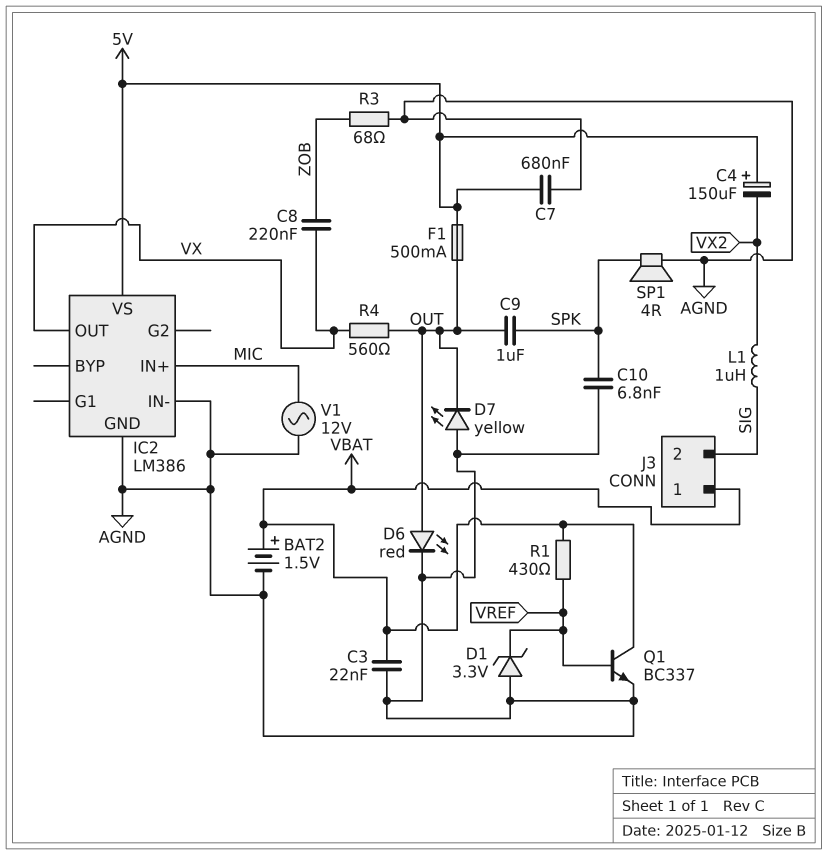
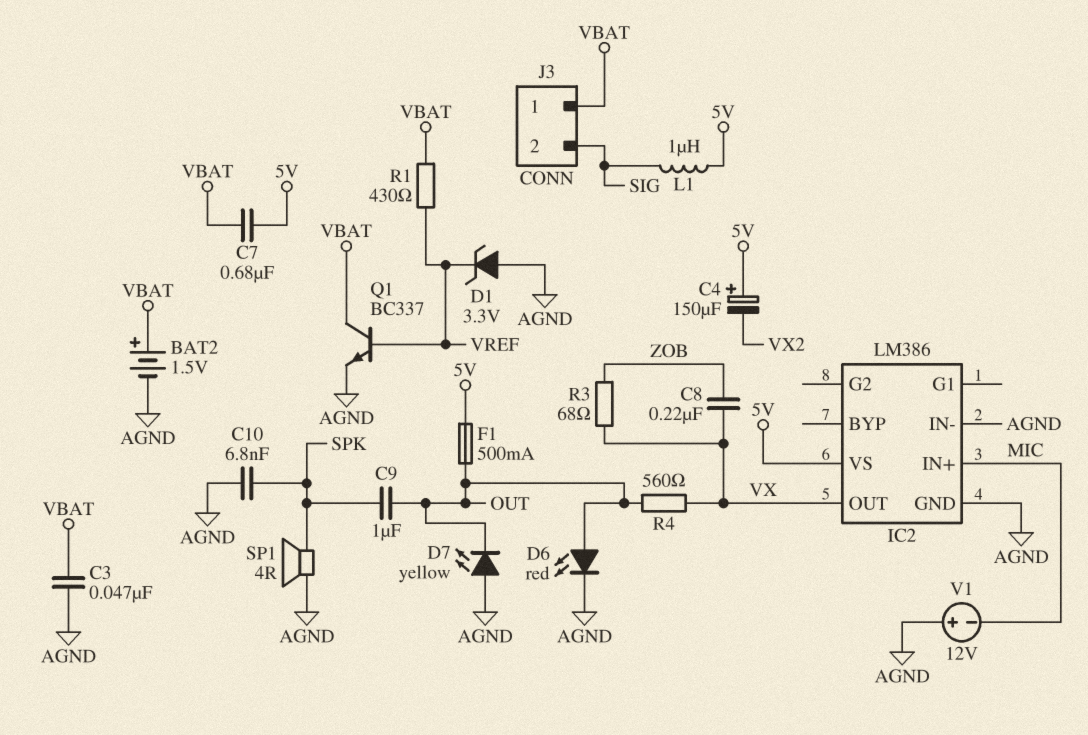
C3: 22nF (AGND, VBAT) -> 47nF (AGND, VBAT)
C7: 680nF (5V, AGND) -> 680nF (5V, VBAT)
L1: 1uH (SIG, VX2) -> 1uH (5V, SIG)
R3: 68 (AGND, ZOB) -> 68 (VX, ZOB)
V1: AC 12V (AGND, MIC) -> 12V (plus AGND, minus MIC)

